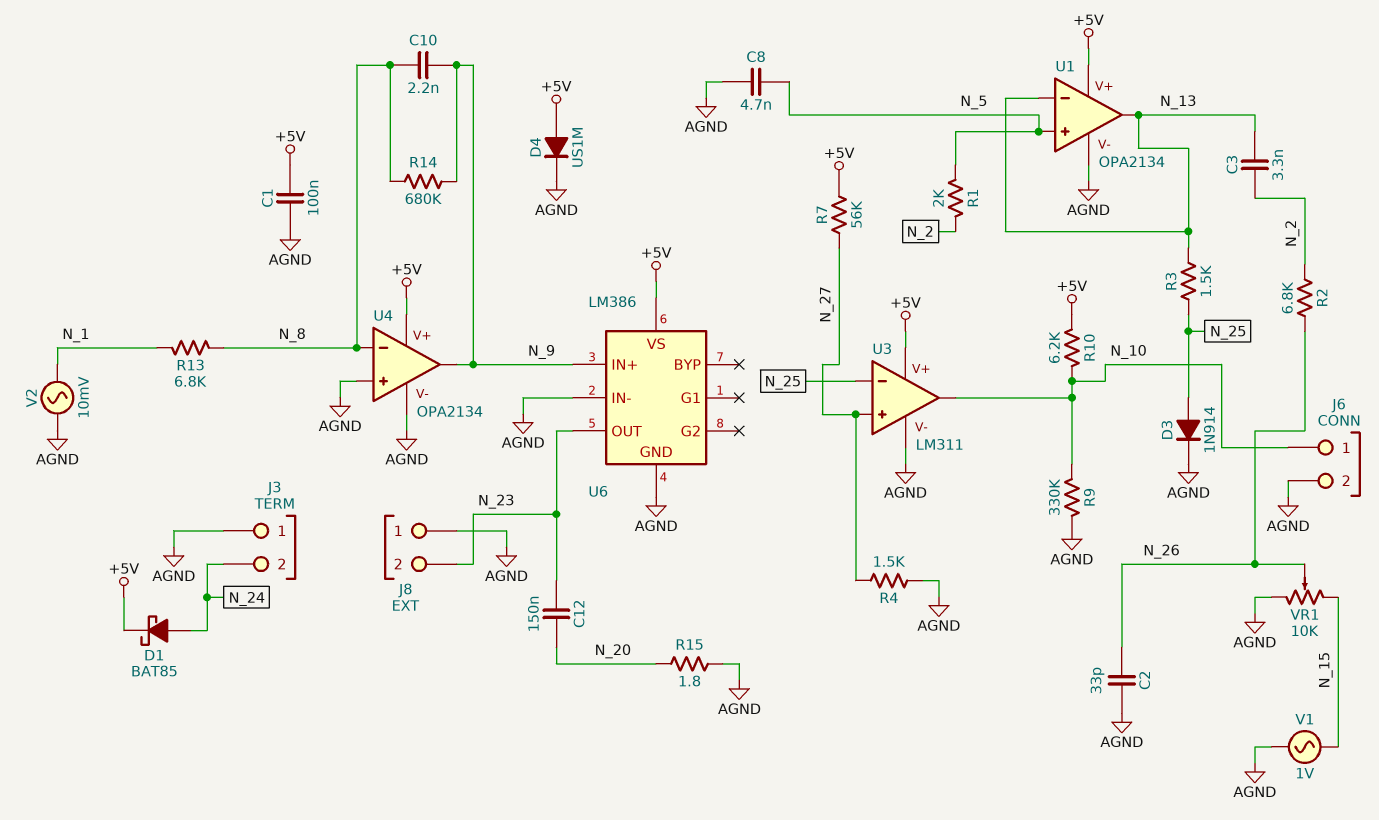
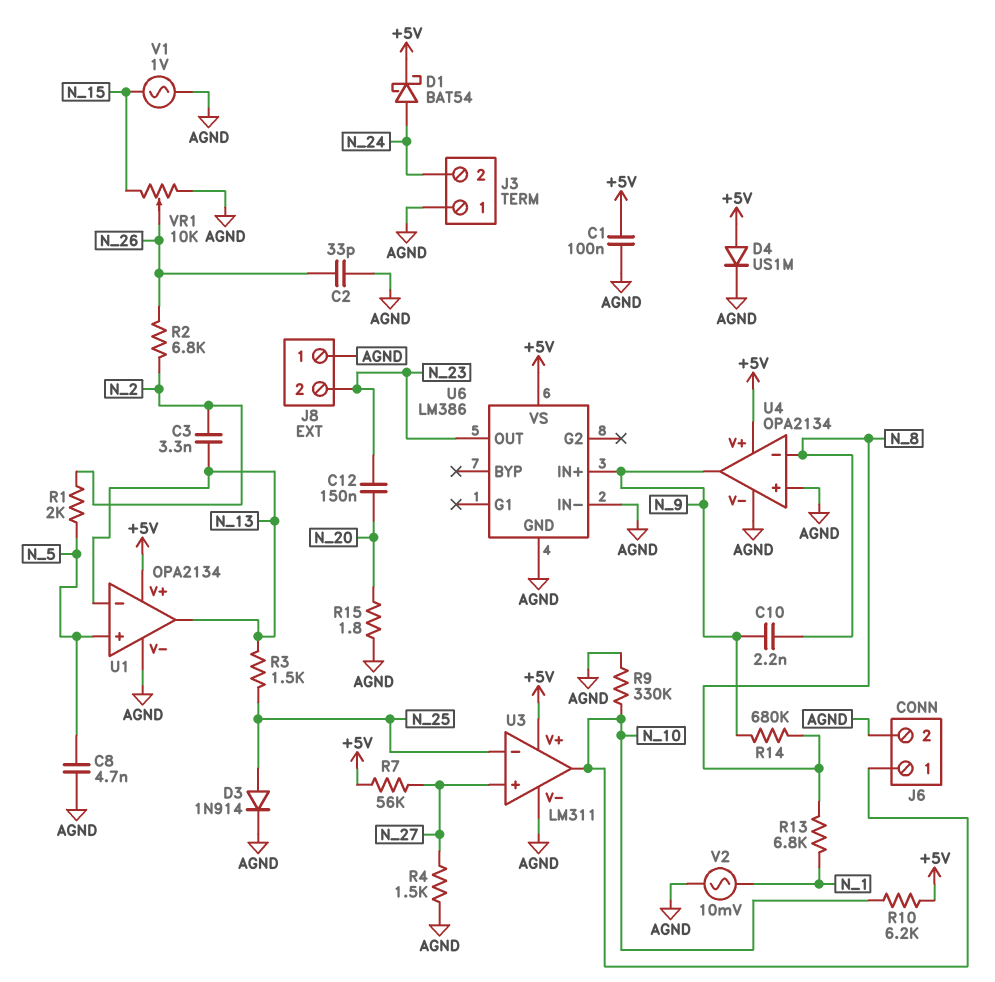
D1: schottky BAT85 (A N_24, K +5V) -> schottky BAT54 (A N_24, K +5V)

